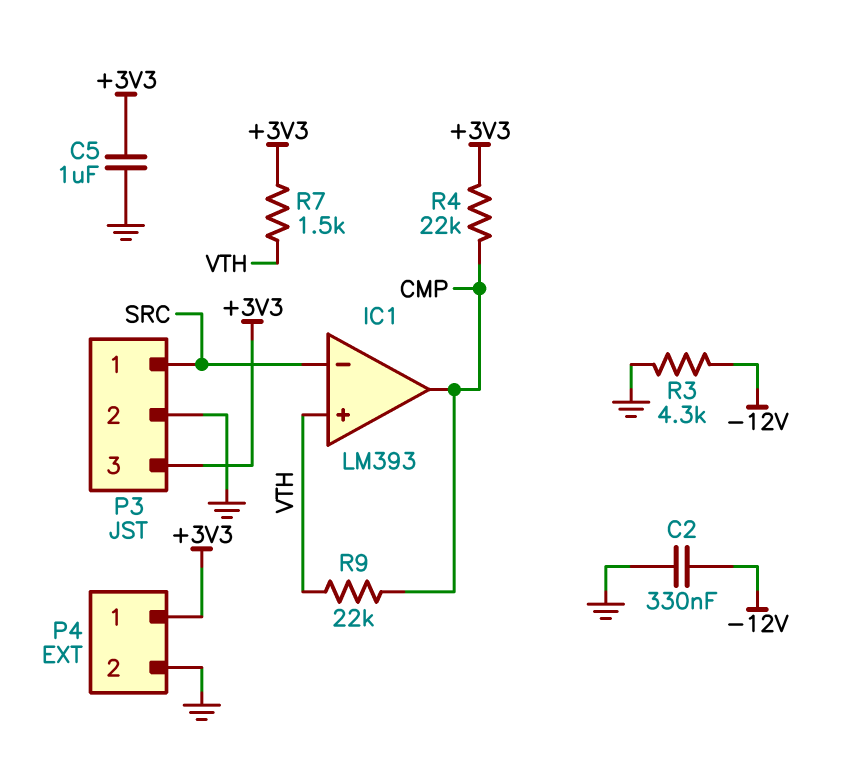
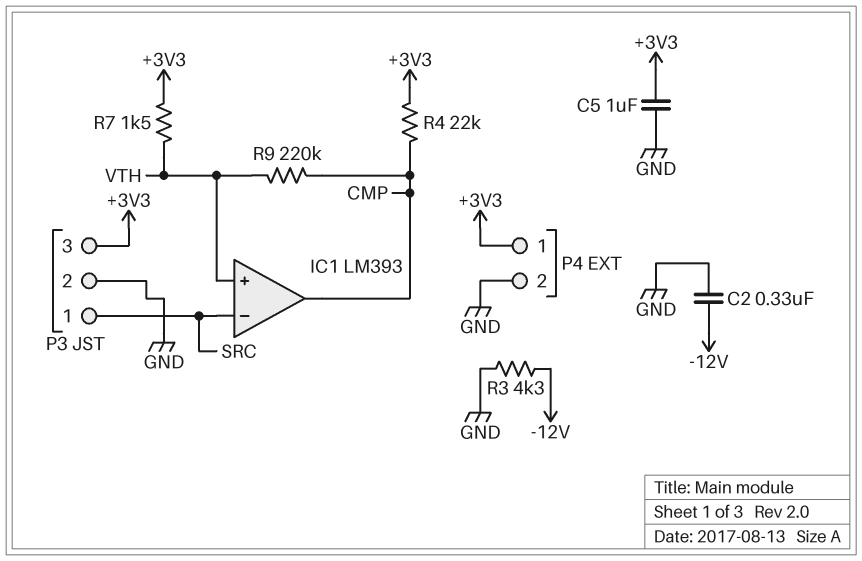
R9: 22k (CMP, VTH) -> 220k (CMP, VTH)

